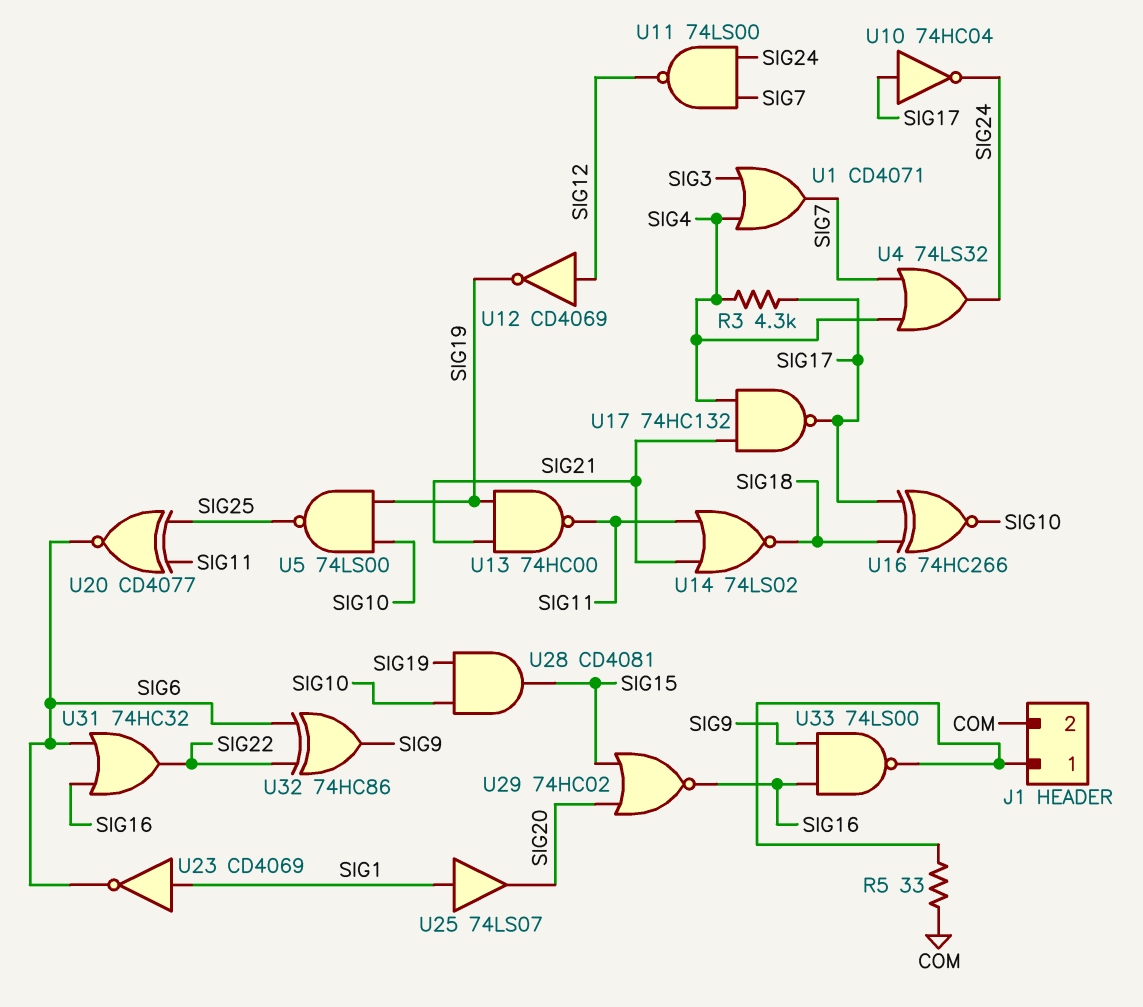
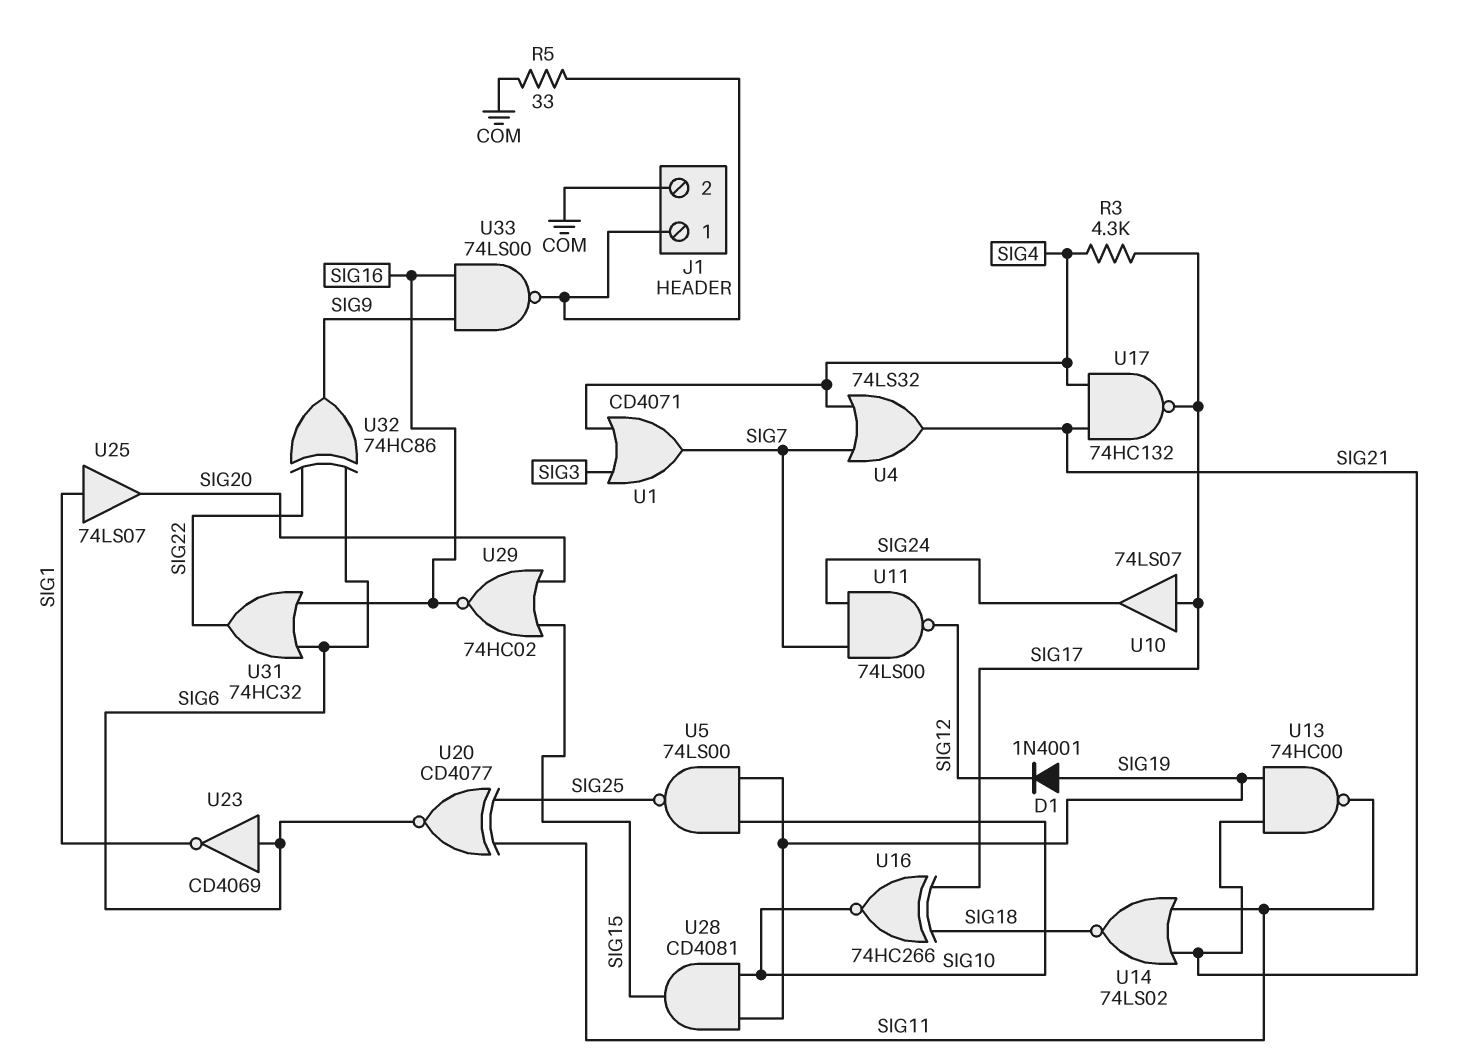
D1: none -> diode 1N4001 (A SIG19, K SIG12)
U4: OR 74LS32 (in SIG4, in SIG7, out SIG24) -> OR 74LS32 (in SIG4, in SIG7, out SIG21)
U10: NOT 74HC04 (in SIG17, out SIG24) -> buffer 74LS07 (in SIG17, out SIG24)
U12: NOT CD4069 (in SIG12, out SIG19) -> none
U23: NOT CD4069 (in SIG1, out SIG6) -> NOT CD4069 (in SIG6, out SIG1)

